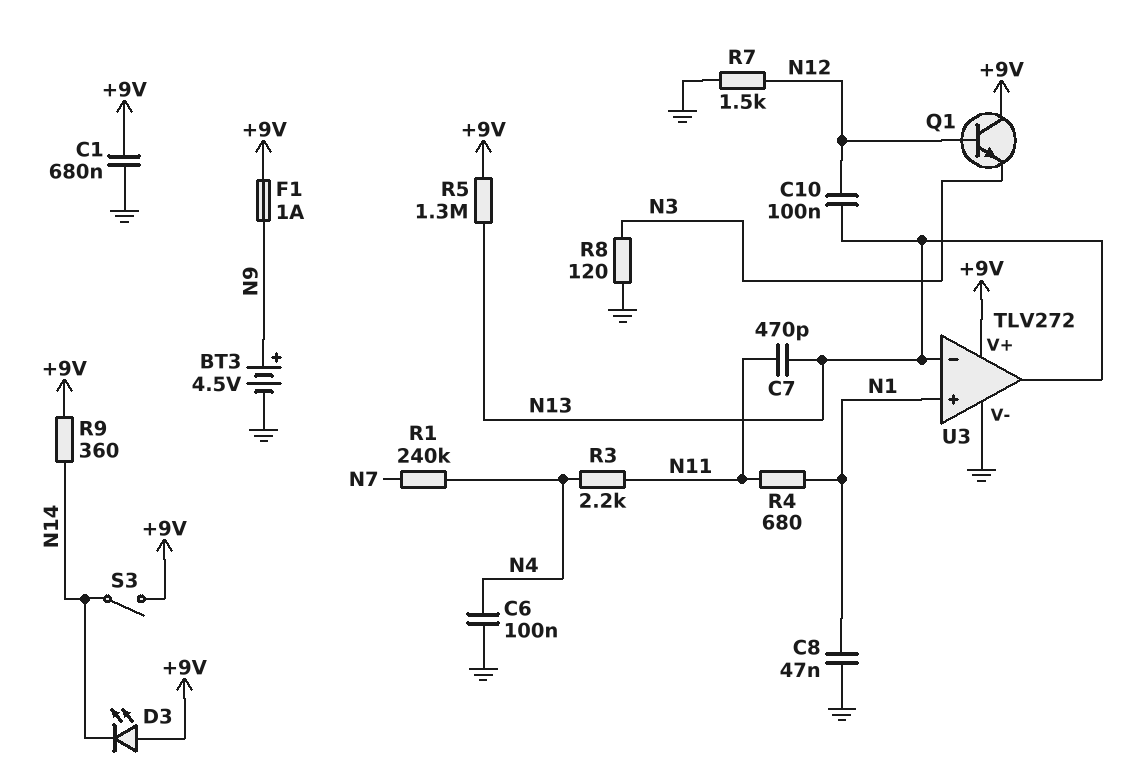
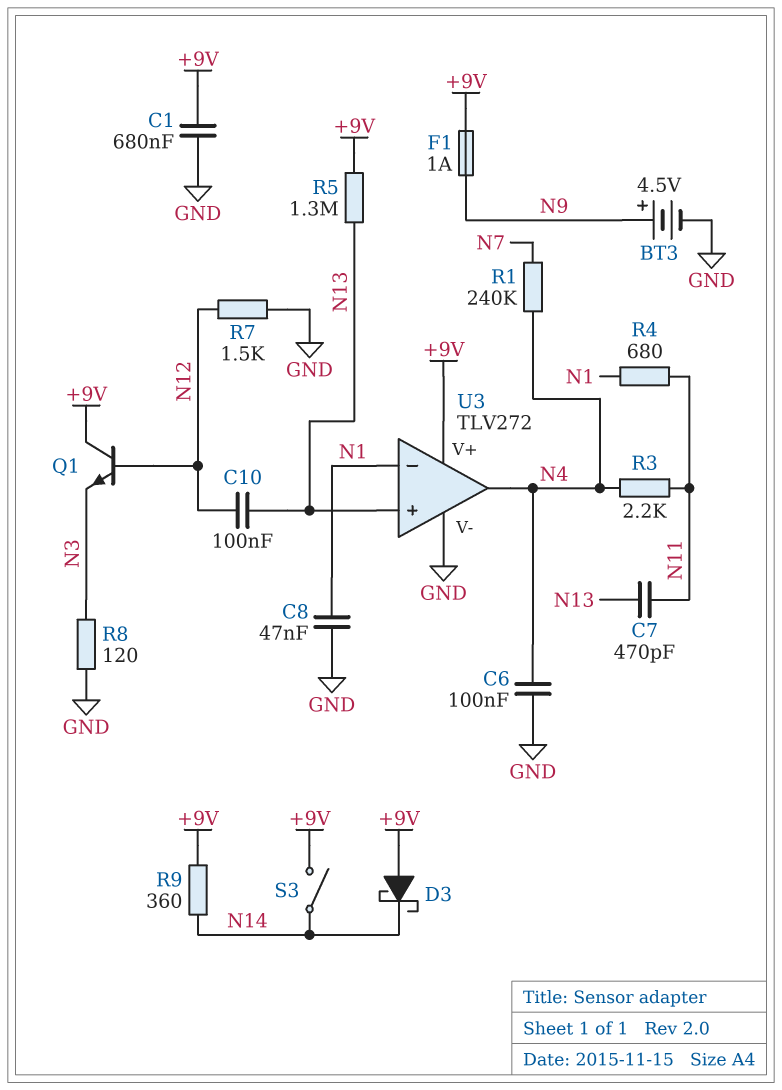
D3: LED (A +9V, K N14) -> schottky (A +9V, K N14)
U3 pin in+: N1 -> N13
U3 pin in-: N13 -> N1
U3 pin out: N13 -> N4

